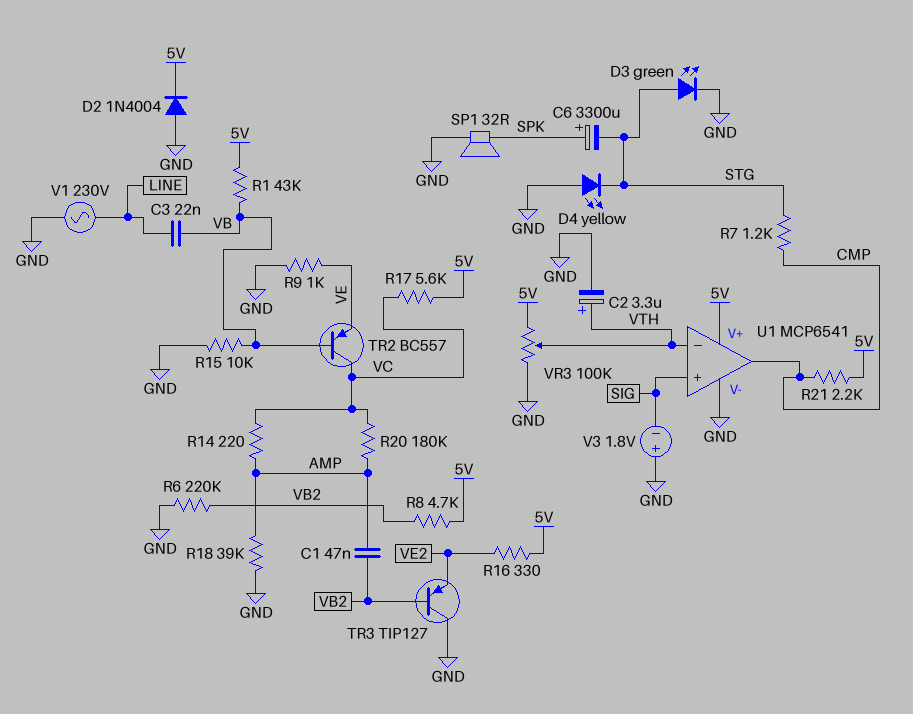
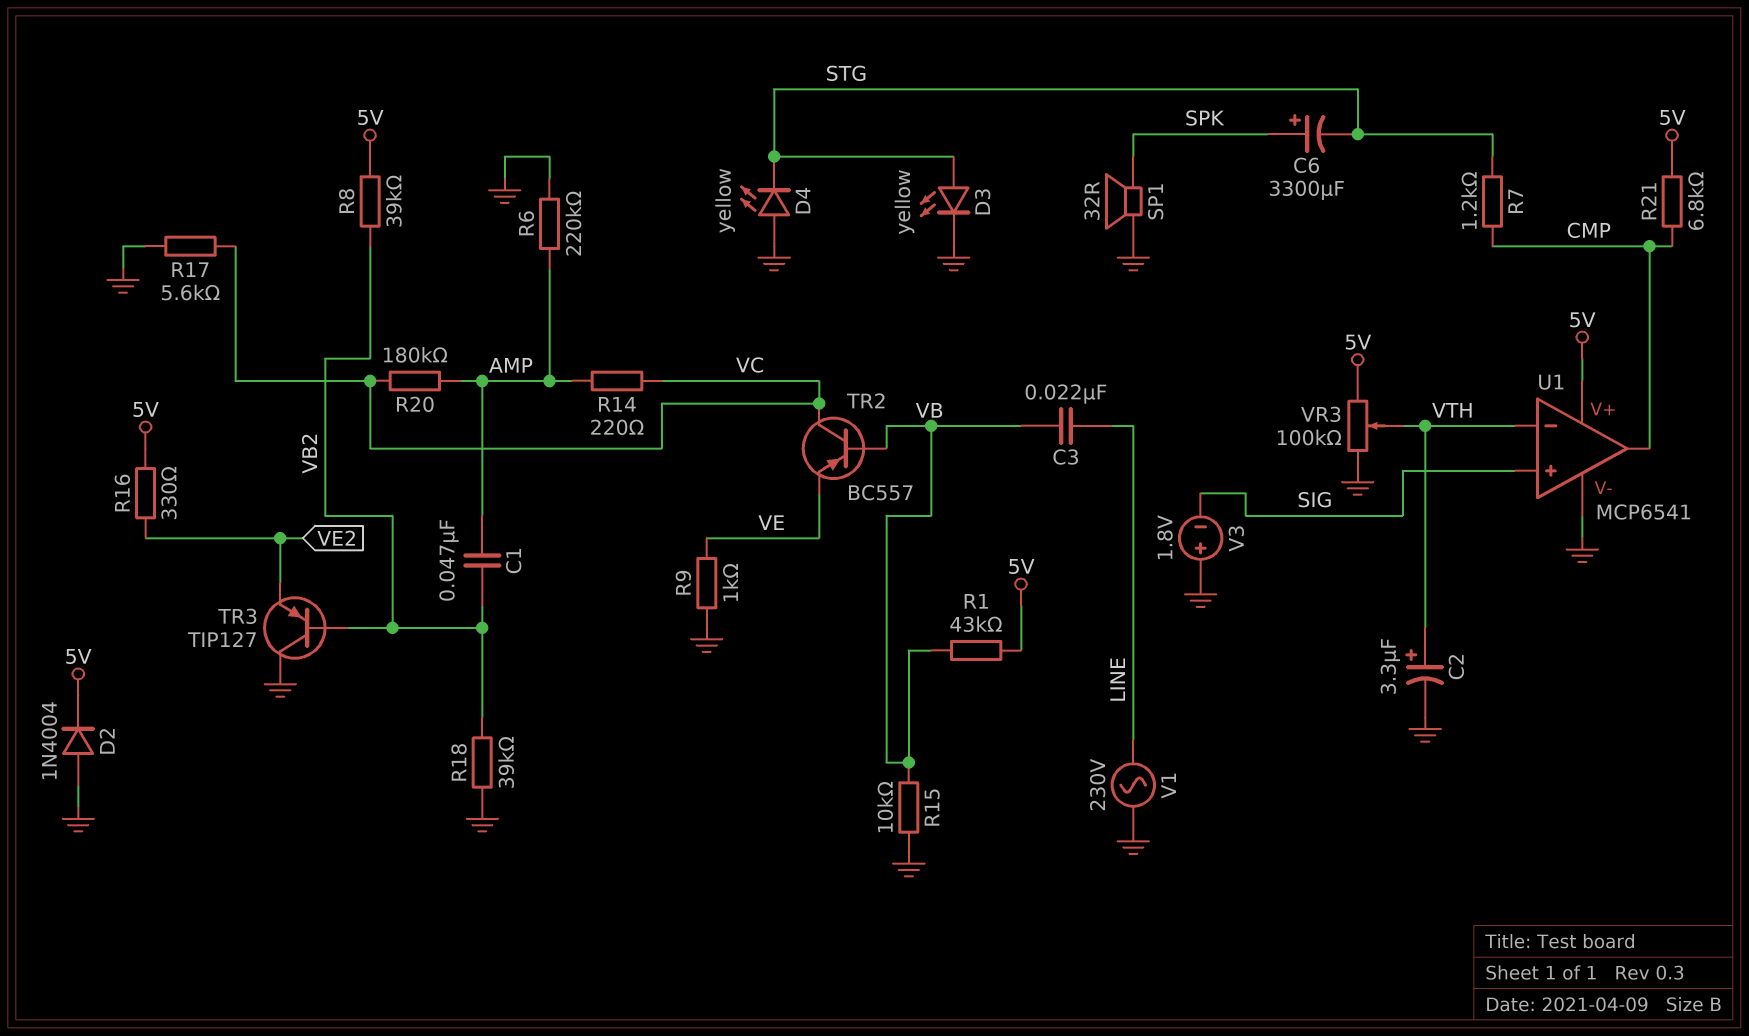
D3: LED green (A STG, K GND) -> LED yellow (A STG, K GND)
R6: 220k (GND, VB2) -> 220k (AMP, GND)
R8: 4.7k (5V, VB2) -> 39k (5V, VB2)
R17: 5.6k (5V, VC) -> 5.6k (GND, VC)
R18: 39k (AMP, GND) -> 39k (GND, VB2)
R21: 2.2k (5V, CMP) -> 6.8k (5V, CMP)

